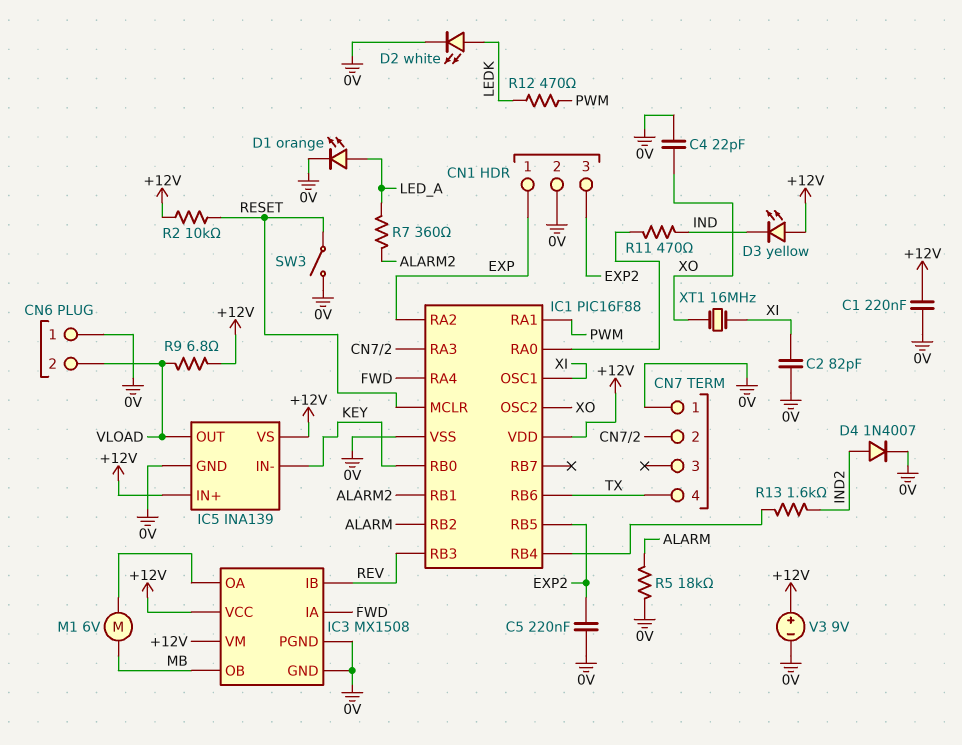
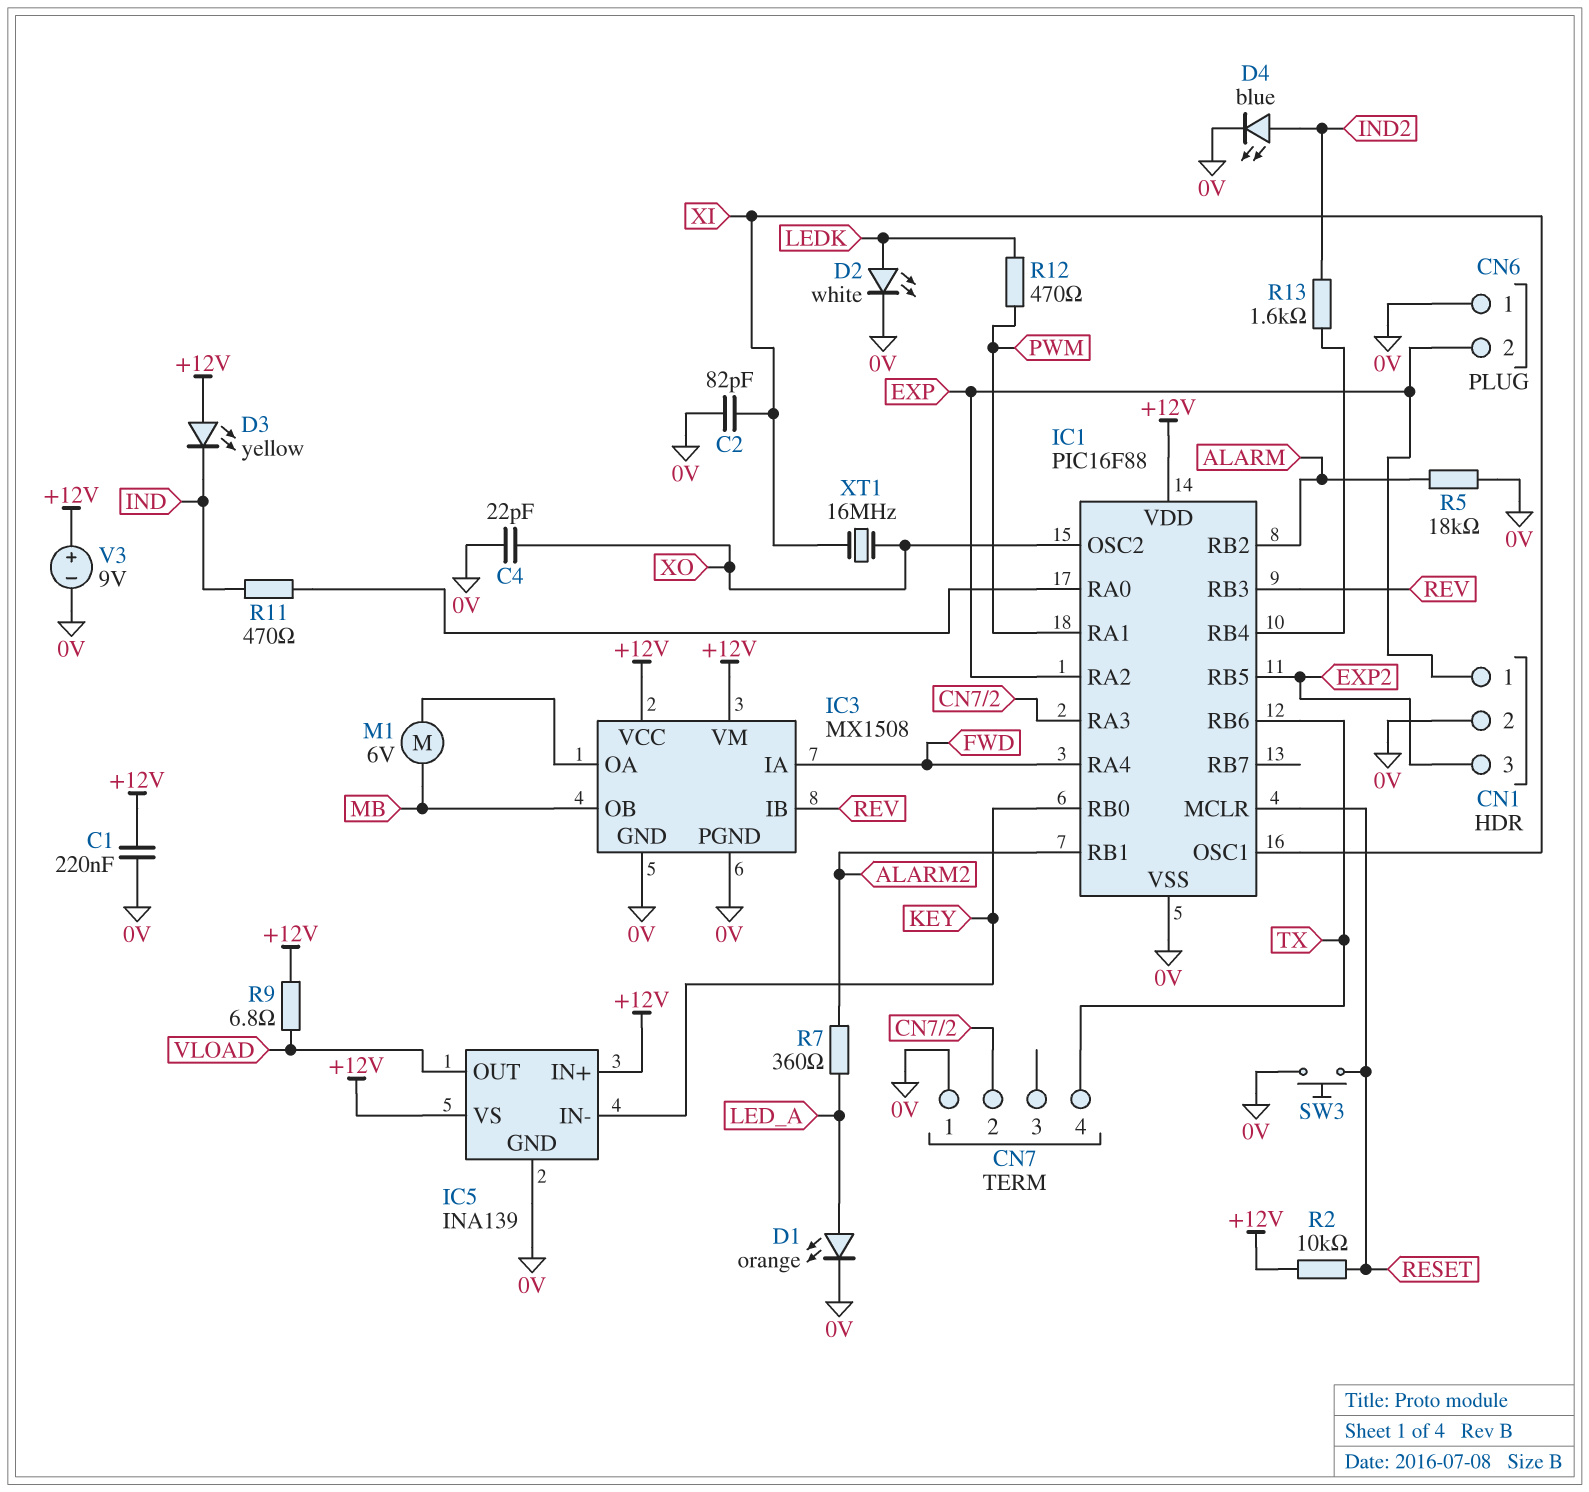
C5: 220nF (0V, EXP2) -> none
CN6 pin 2: VLOAD -> EXP
D4: diode 1N4007 (A IND2, K 0V) -> LED blue (A IND2, K 0V)
SW3: switch (0V, RESET) -> button (0V, RESET)

